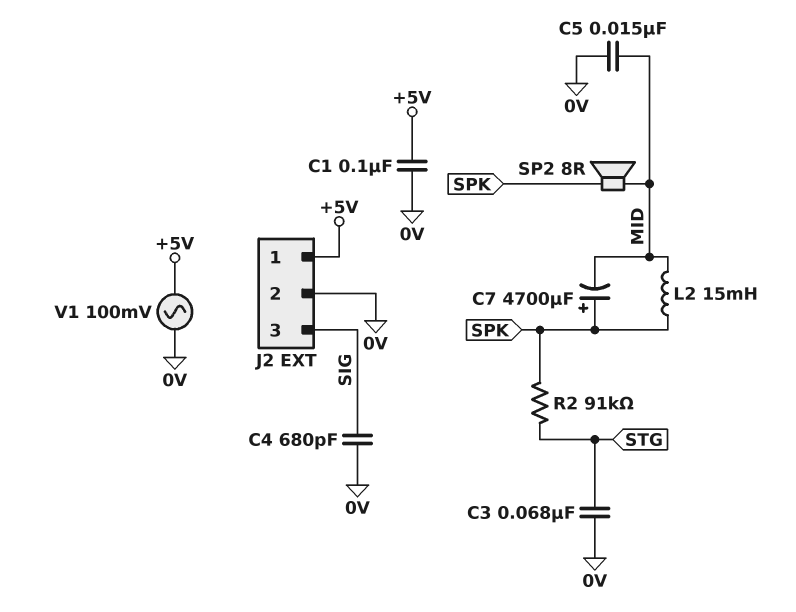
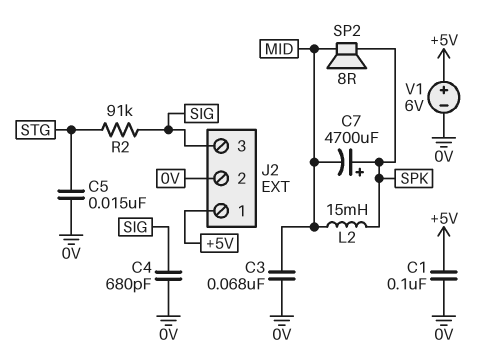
C3: 68nF (0V, STG) -> 68nF (0V, MID)
C5: 15nF (0V, MID) -> 15nF (0V, STG)
R2: 91k (SPK, STG) -> 91k (SIG, STG)
V1: AC 100mV (+5V, 0V) -> 6V (plus +5V, minus 0V)

